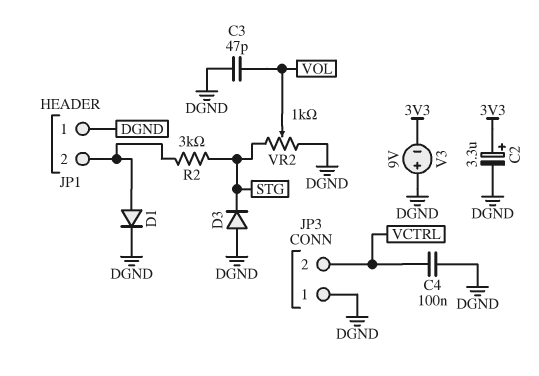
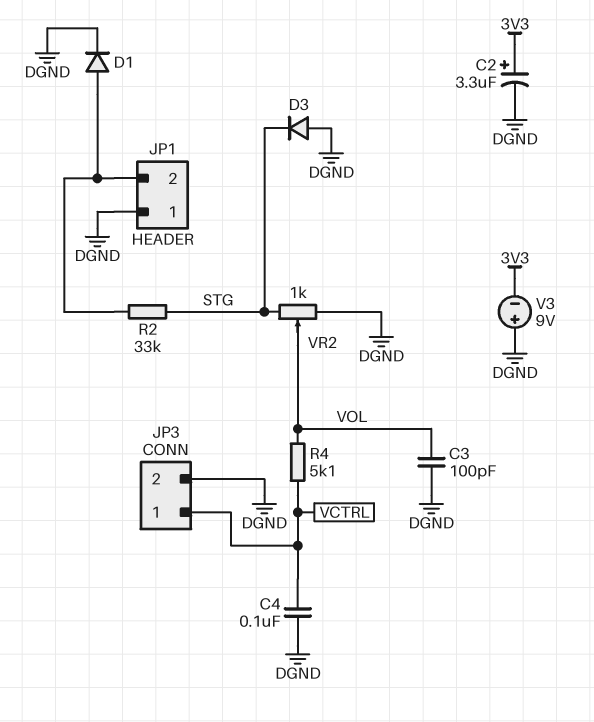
C3: 47pF (DGND, VOL) -> 100pF (DGND, VOL)
JP3 pin 1: DGND -> VCTRL
JP3 pin 2: VCTRL -> DGND
R2: 3k (JP1/2, STG) -> 33k (JP1/2, STG)
R4: none -> 5.1k (VCTRL, VOL)

